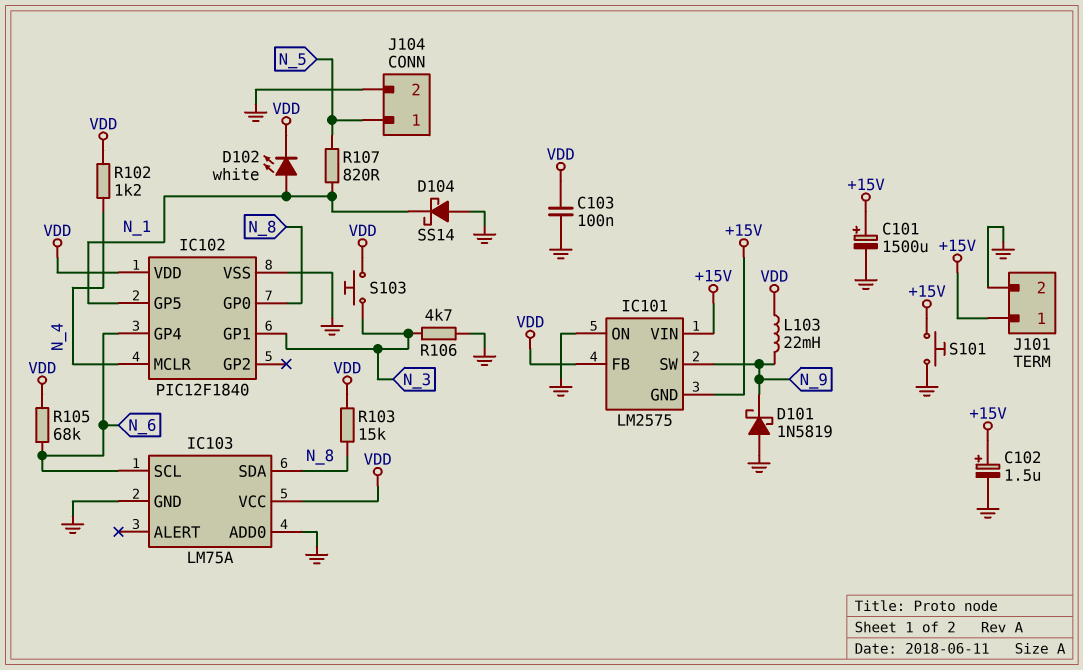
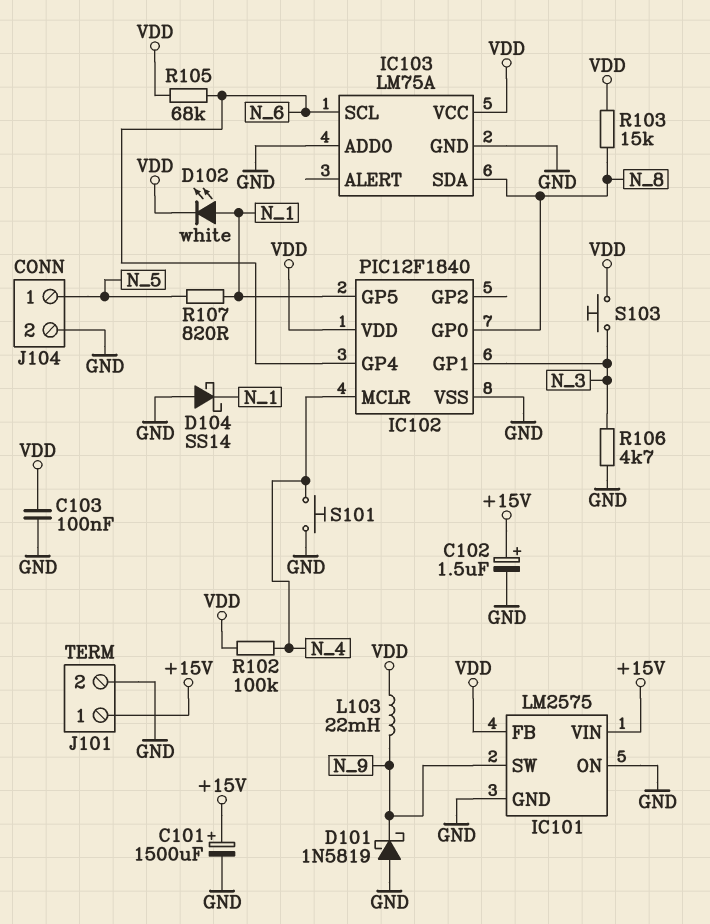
IC101 pin GND: +15V -> GND
R102: 1.2k (N_4, VDD) -> 100k (N_4, VDD)
S101: button (+15V, GND) -> button (GND, N_4)

